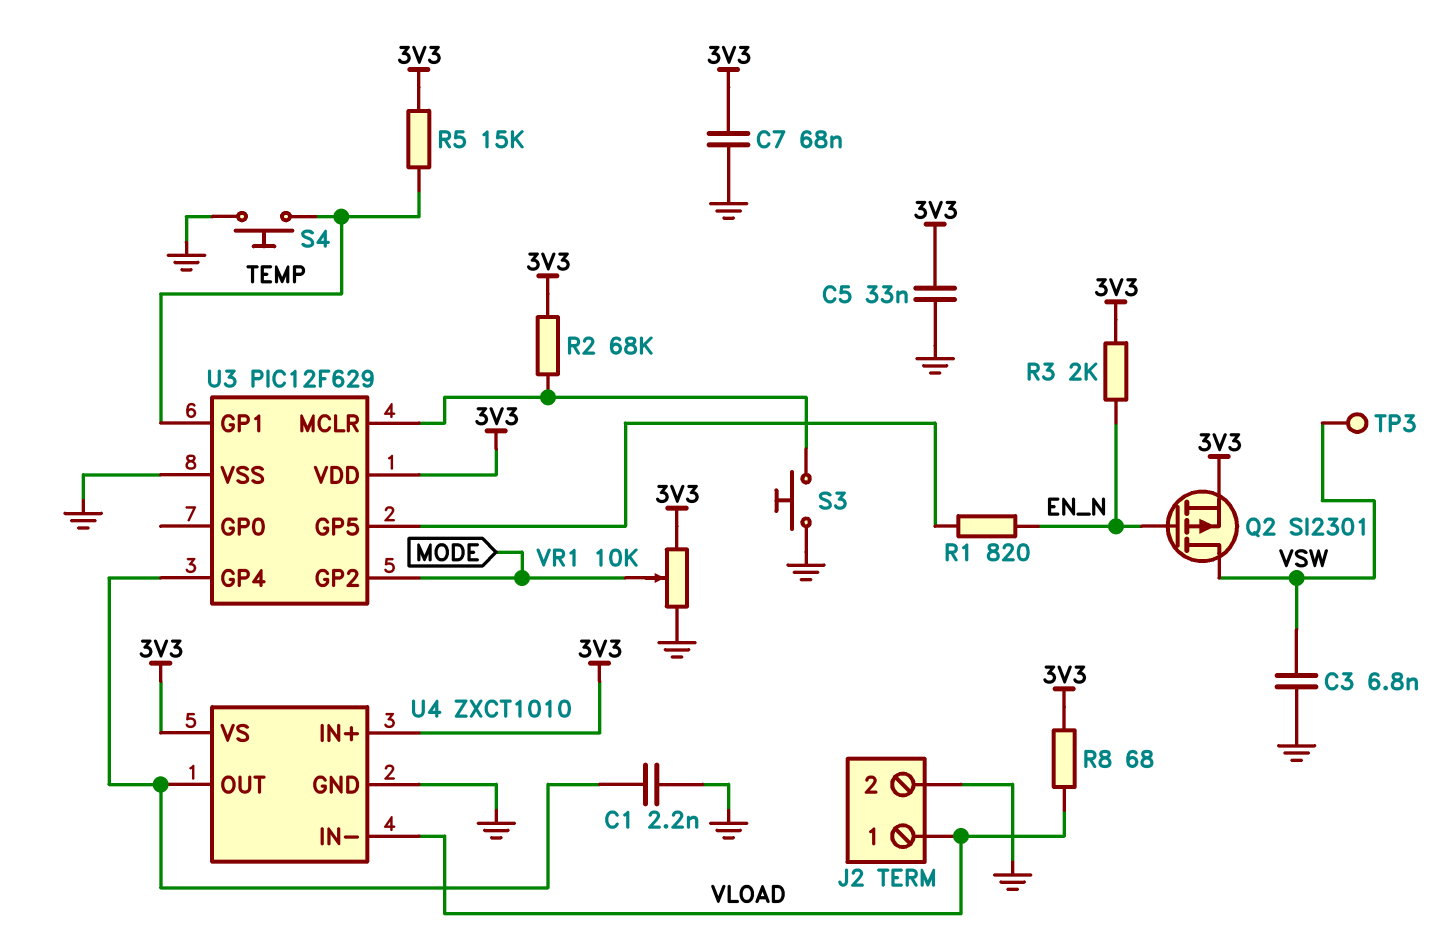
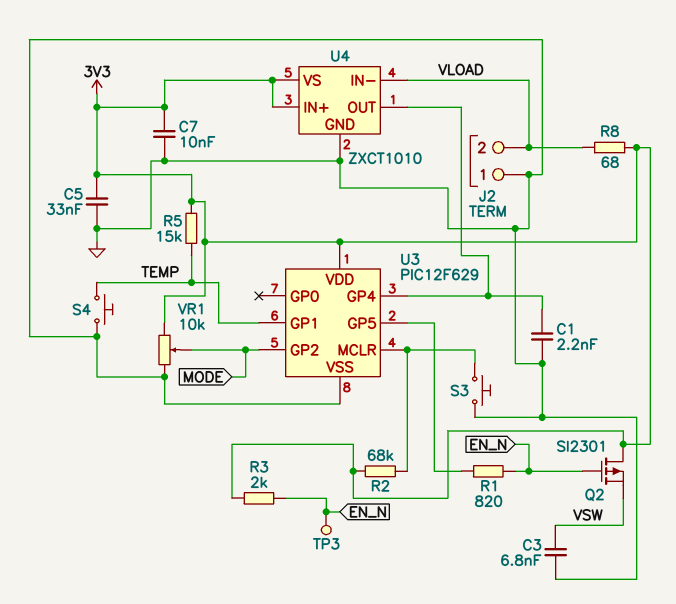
C7: 68nF (3V3, GND) -> 10nF (3V3, GND)
J2 pin 1: VLOAD -> GND
J2 pin 2: GND -> VLOAD
Q2: PMOS SI2301 (G EN_N, D VSW, S 3V3) -> PMOS SI2301 (G EN_N, D 3V3, S VSW)
TP3: test point (VSW) -> test point (EN_N)

